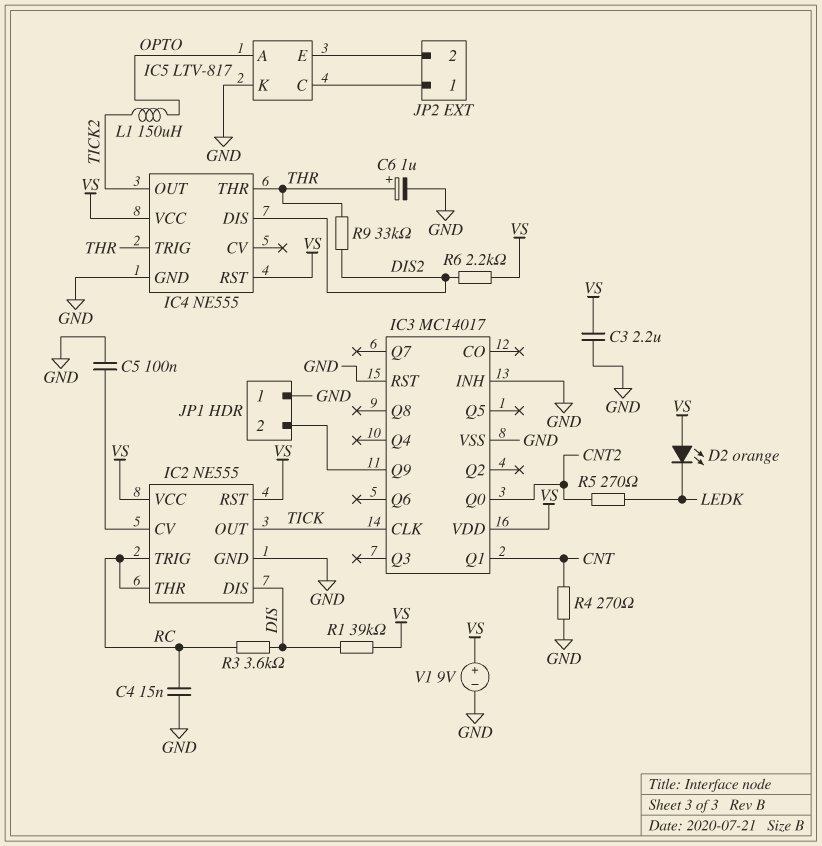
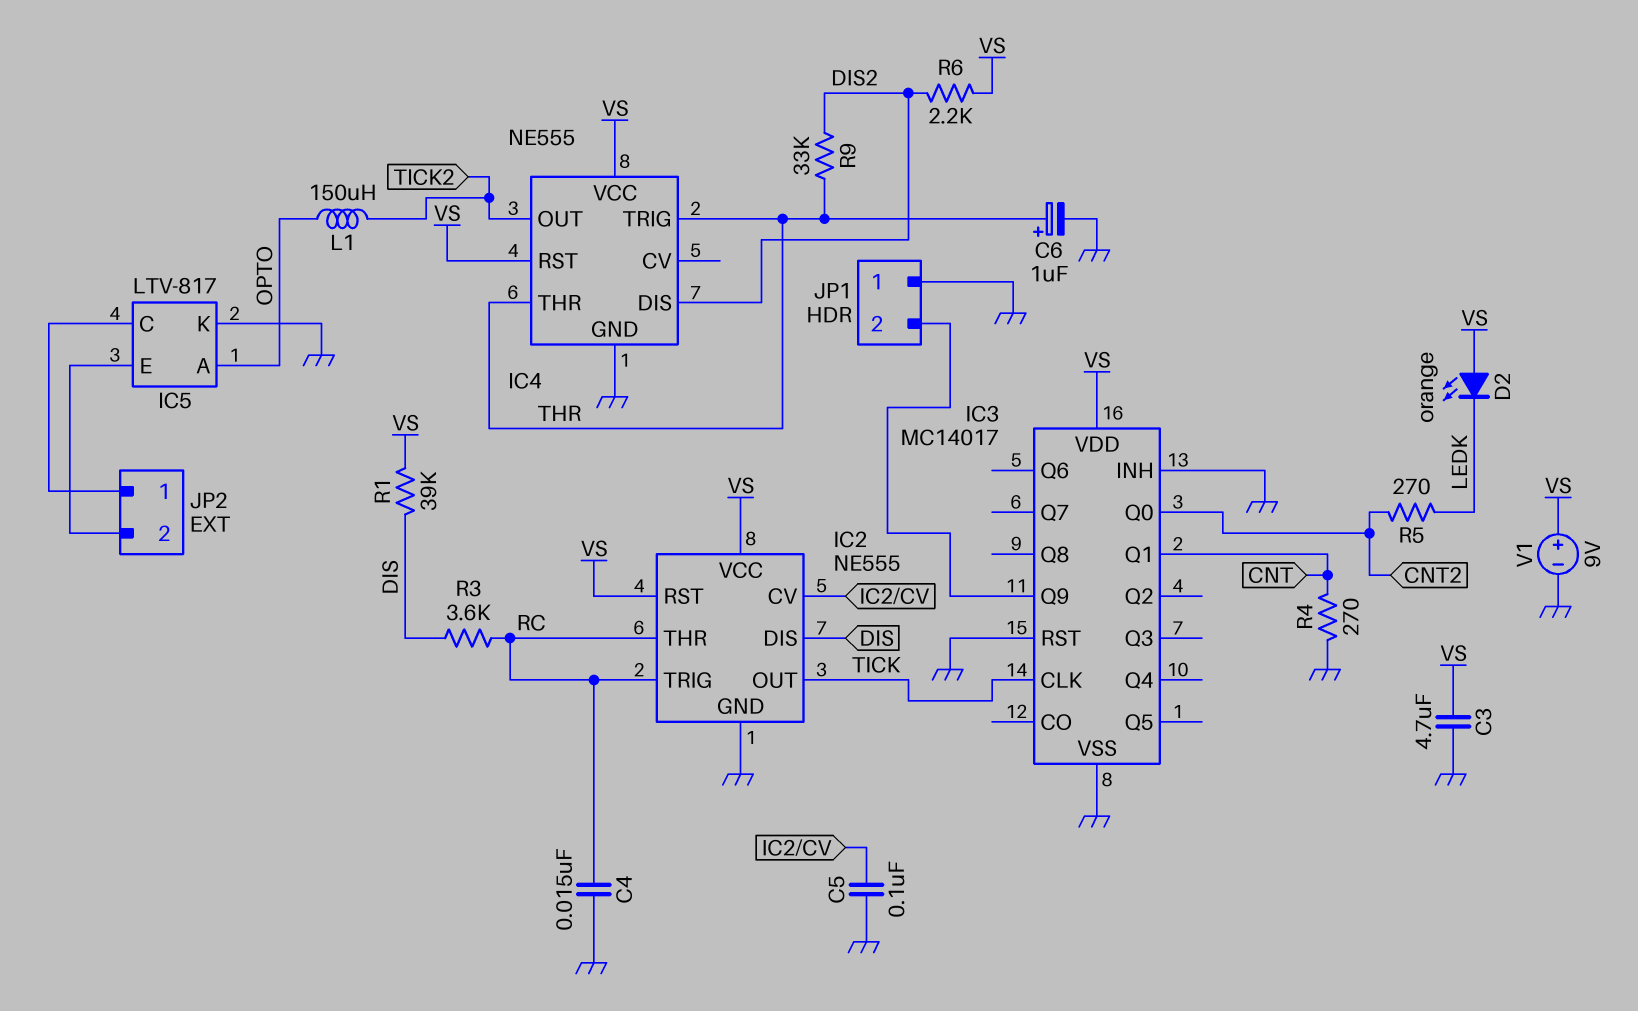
C3: 2.2uF (GND, VS) -> 4.7uF (GND, VS)

